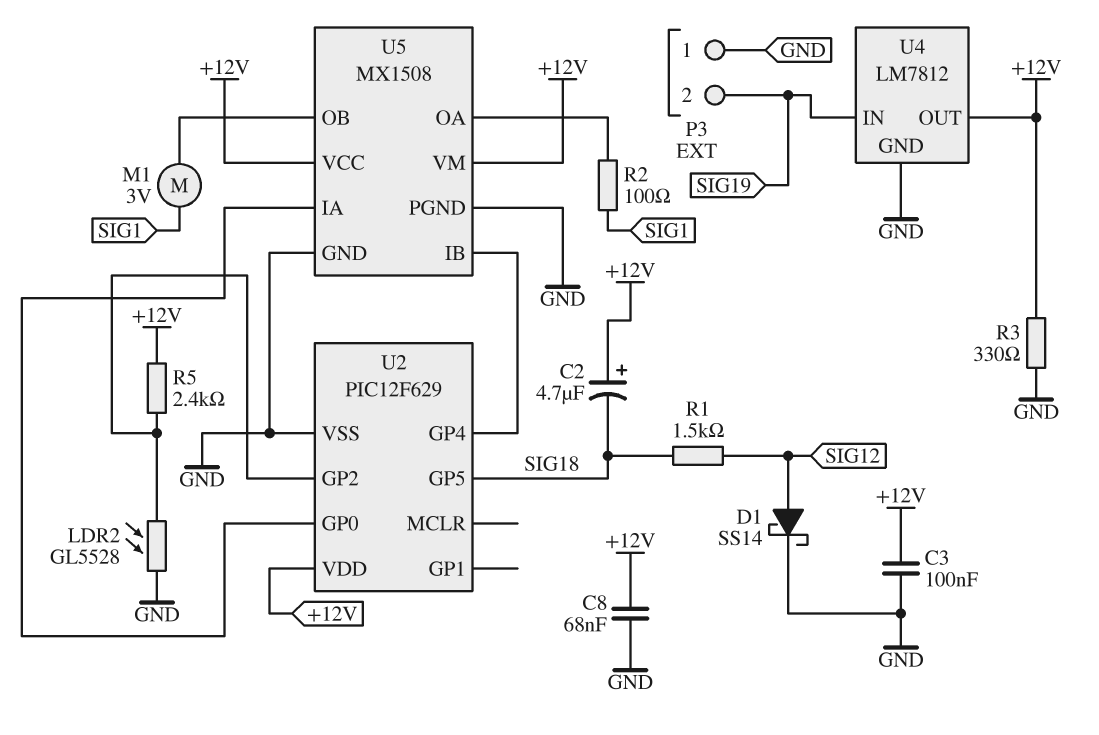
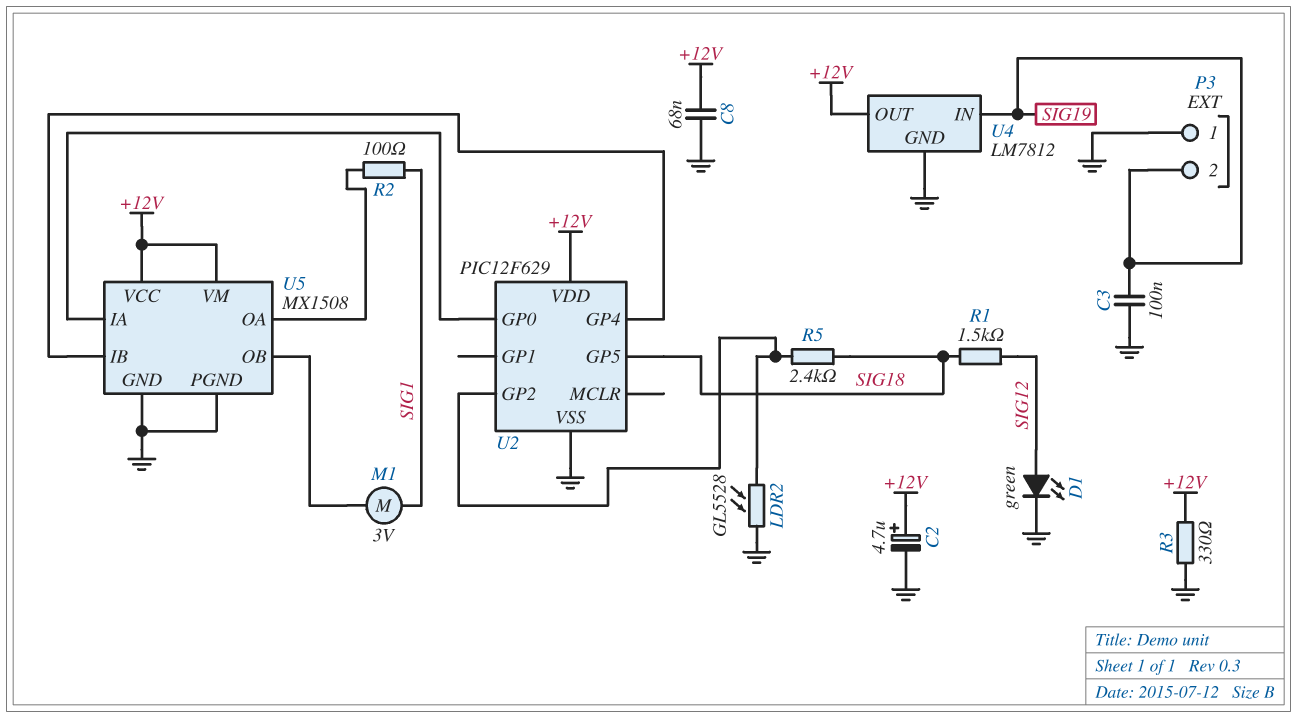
C2: 4.7uF (plus +12V, minus SIG18) -> 4.7uF (plus +12V, minus GND)
C3: 100nF (+12V, GND) -> 100nF (GND, SIG19)
D1: schottky SS14 (A SIG12, K GND) -> LED green (A SIG12, K GND)
R5: 2.4k (+12V, U2/GP2) -> 2.4k (SIG18, U2/GP2)

